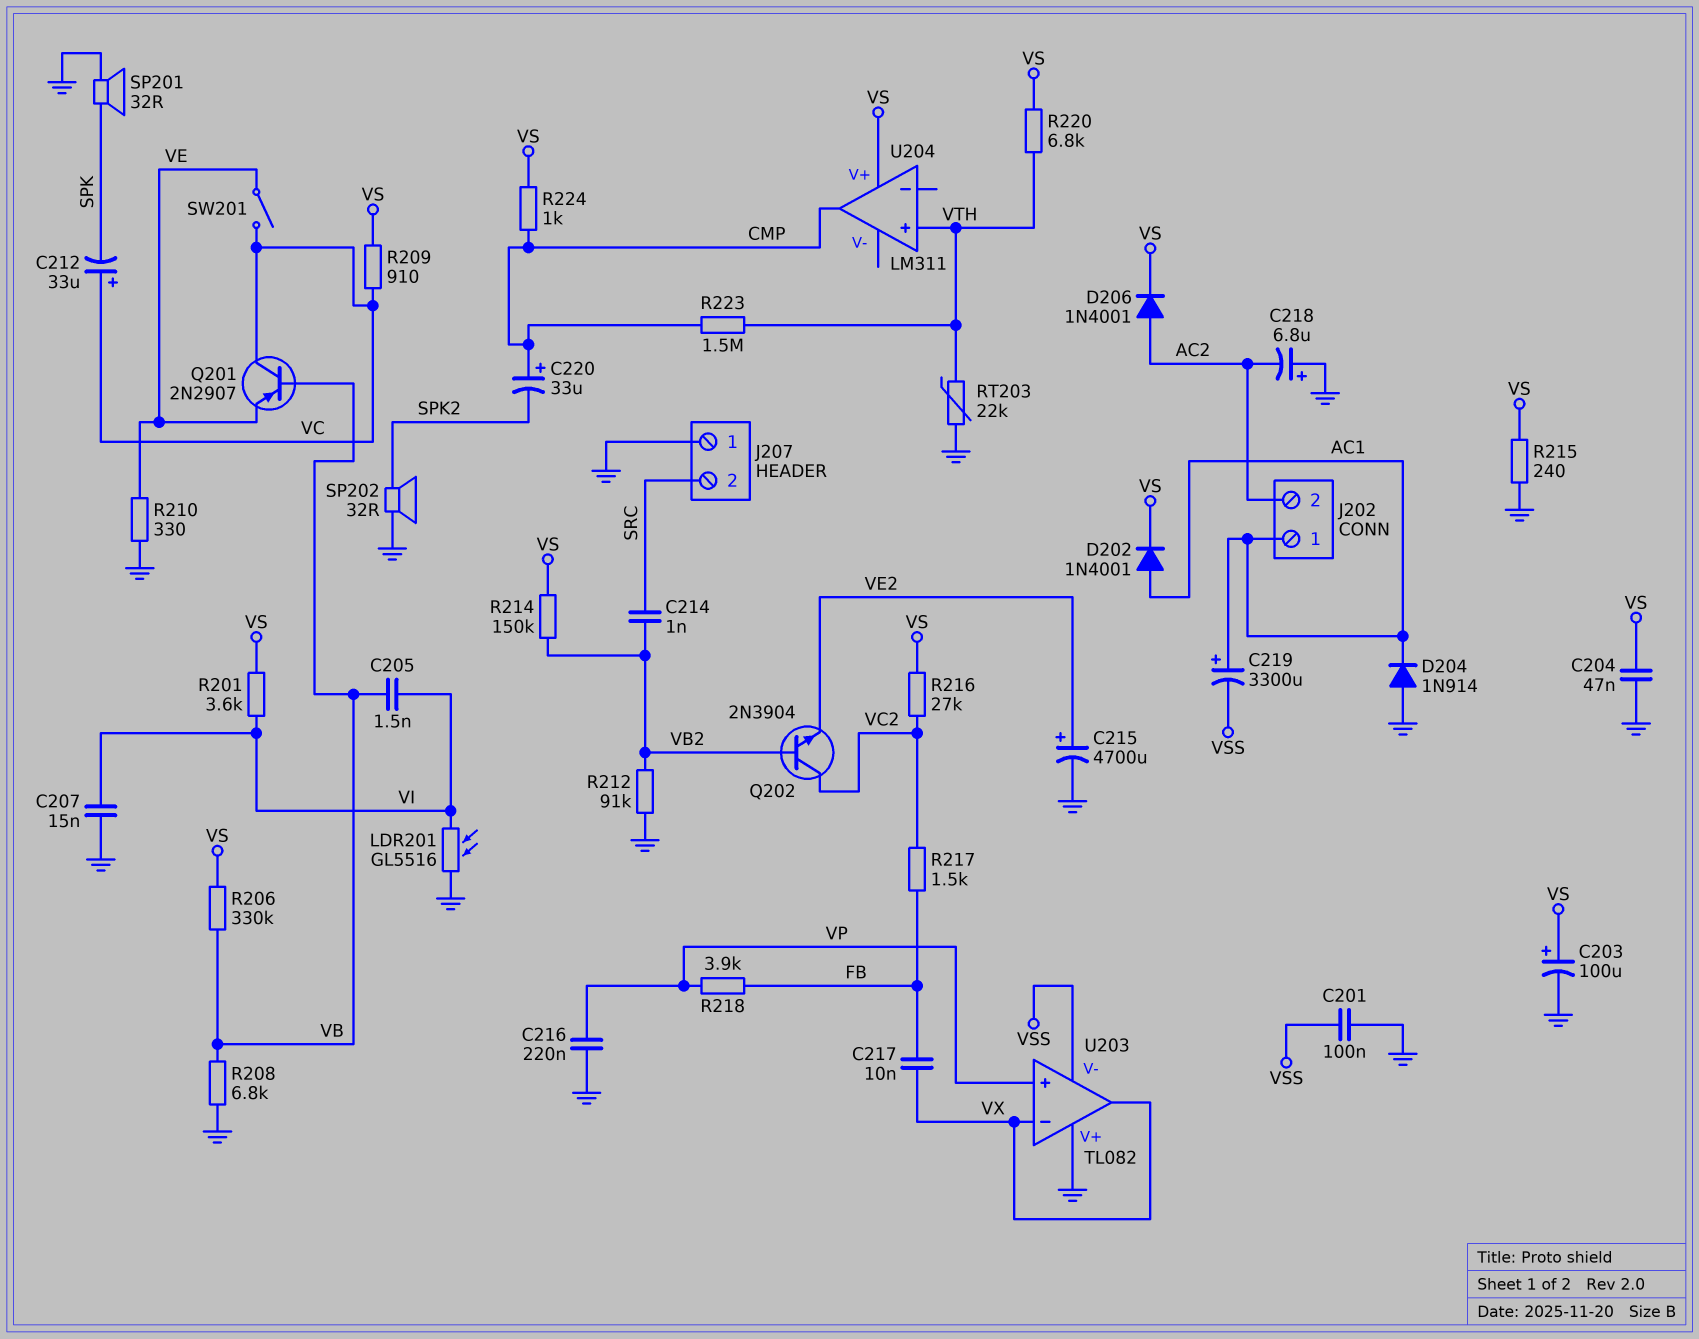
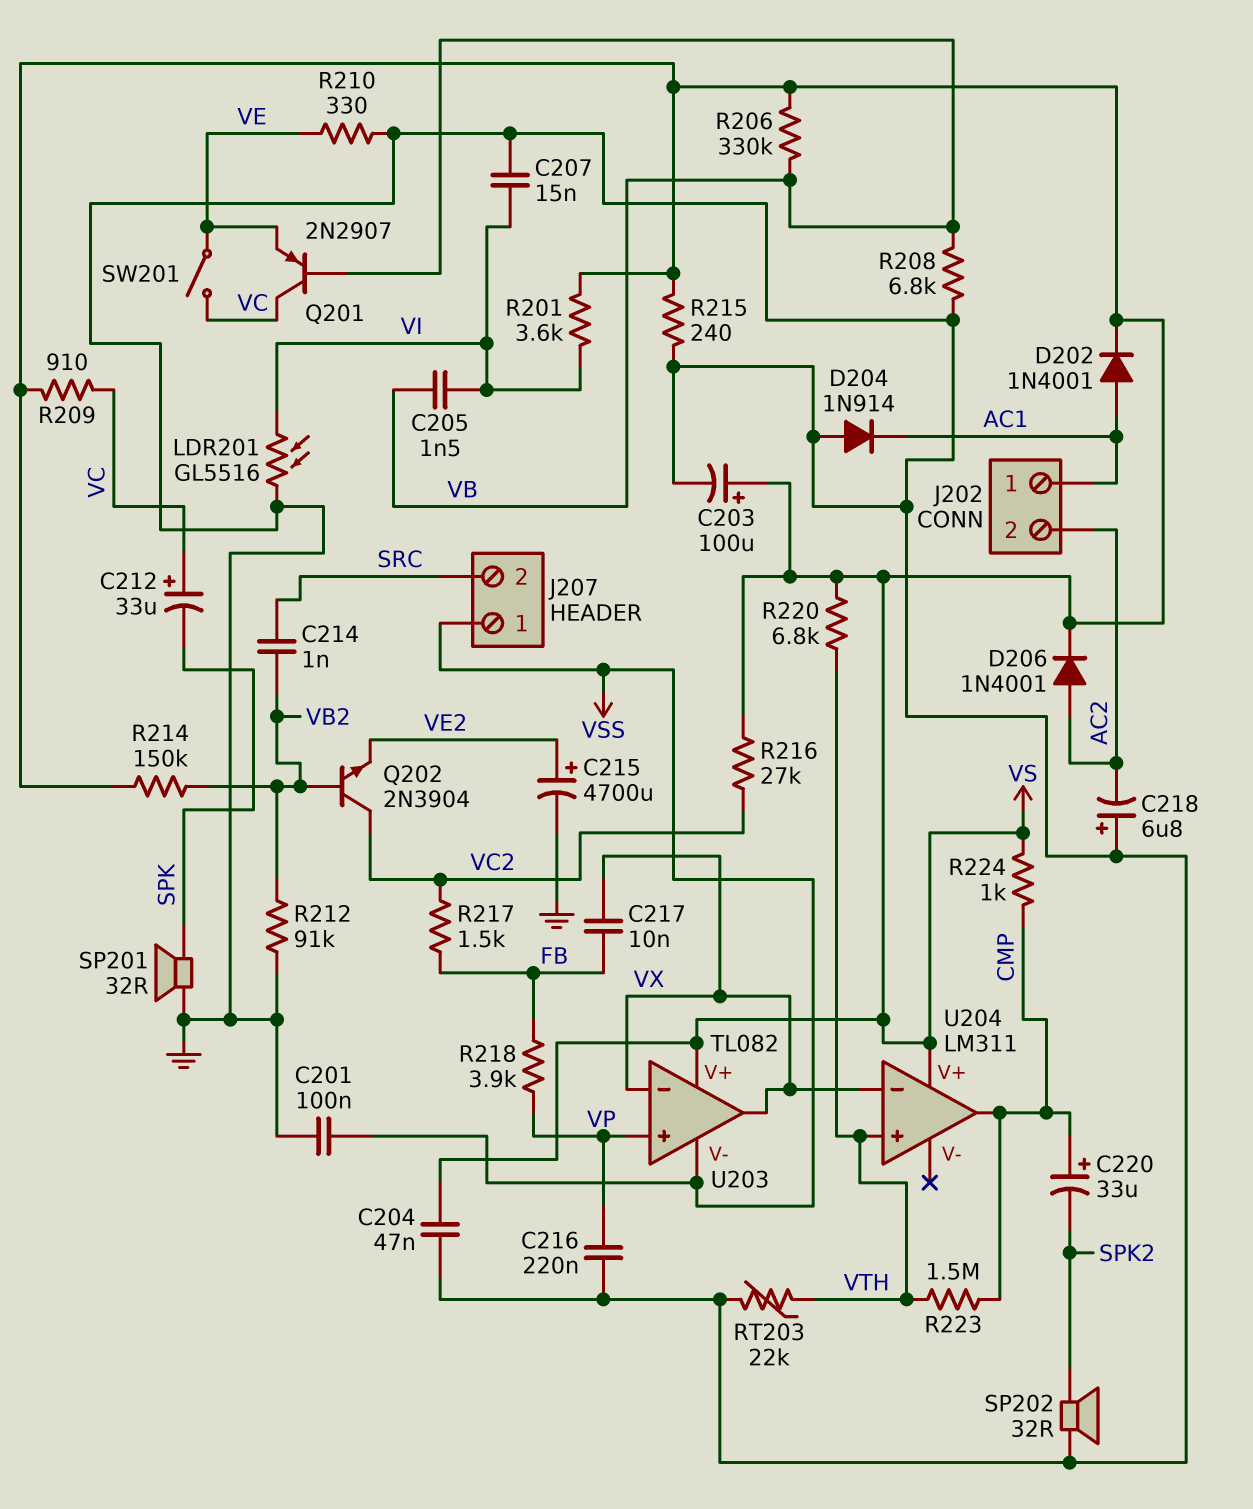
C219: 3300uF (plus AC1, minus VSS) -> none
J207 pin 1: GND -> VSS
U203 pin V+: GND -> VS
U204 pin in-: none -> VX

